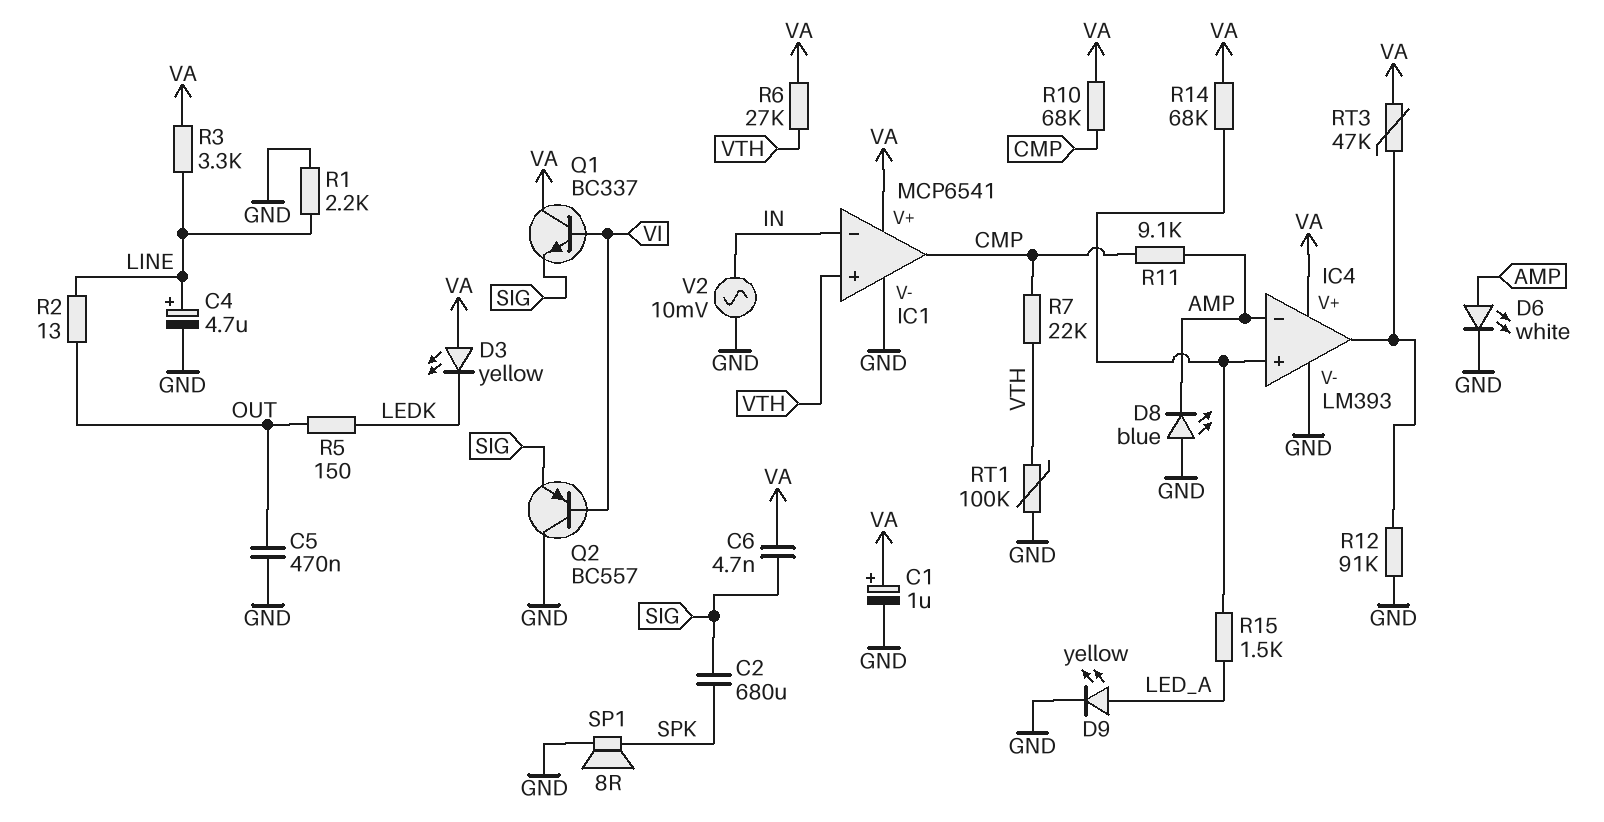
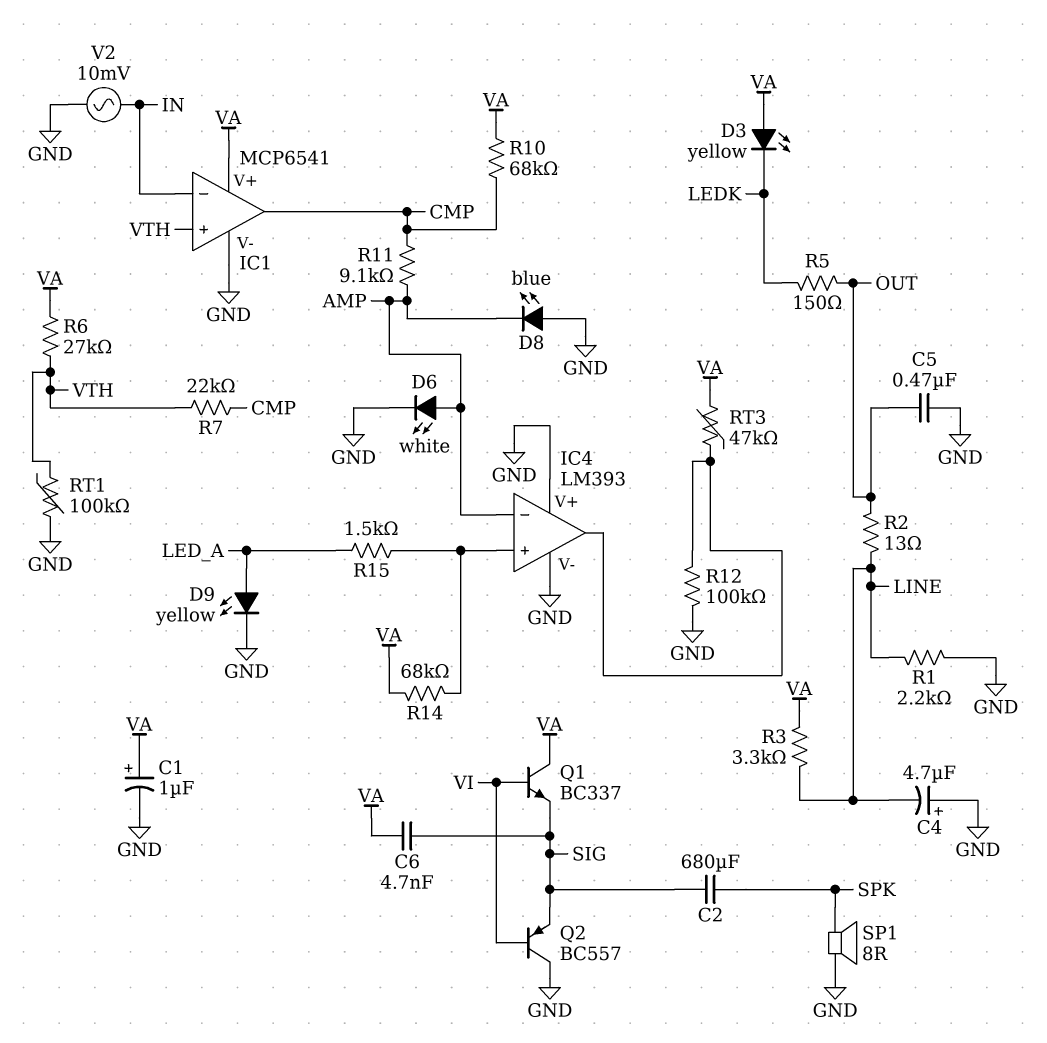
C4: 4.7uF (plus LINE, minus GND) -> 4.7uF (plus GND, minus LINE)
IC4 pin V+: VA -> GND
R12: 91k (GND, IC4/out) -> 100k (GND, IC4/out)

